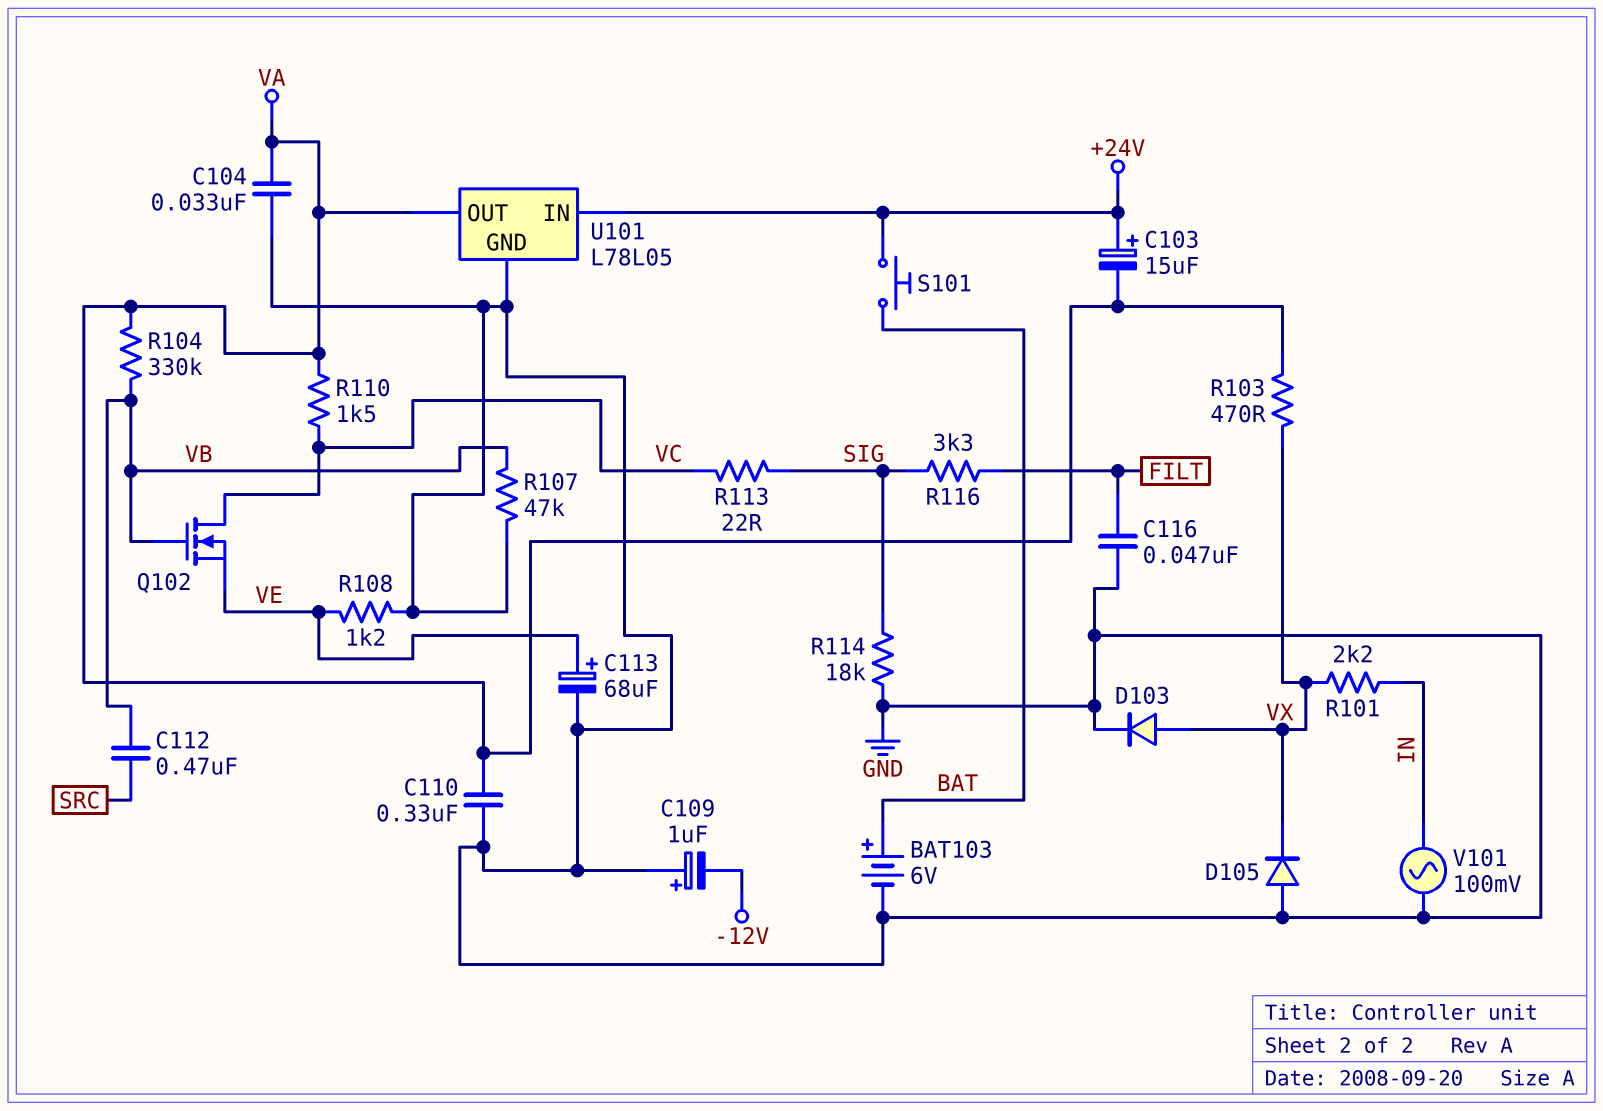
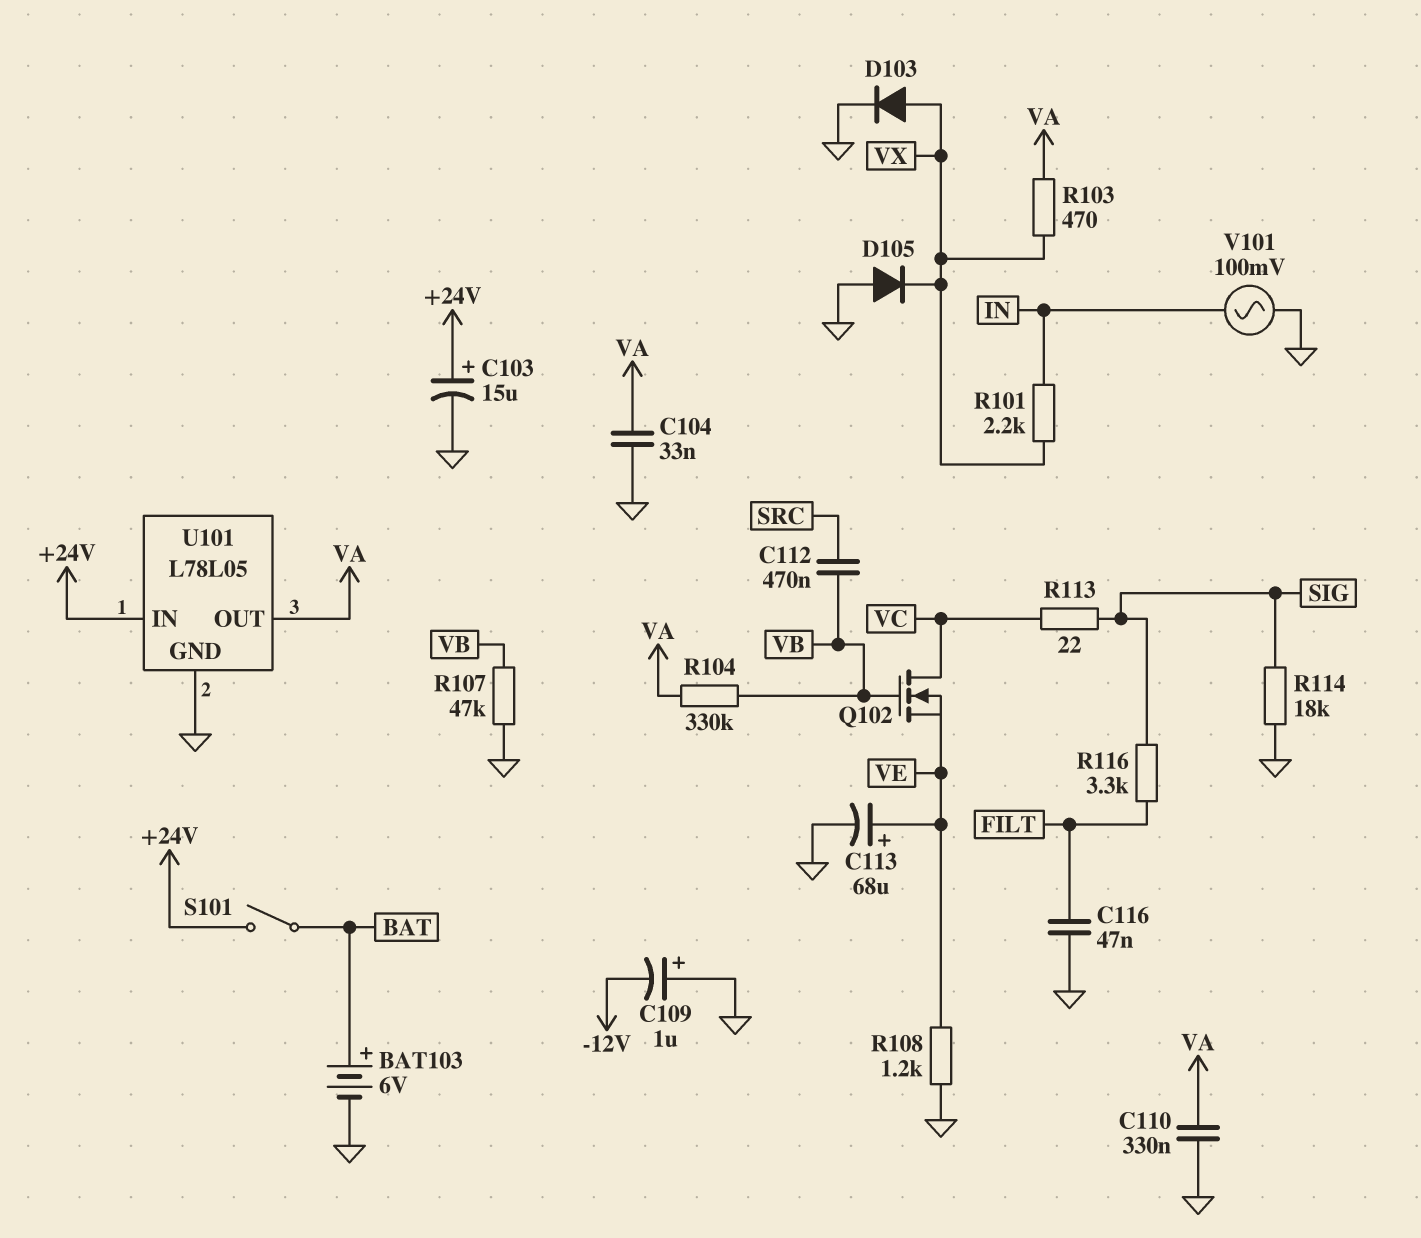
C103: 15uF (plus +24V, minus VA) -> 15uF (plus +24V, minus GND)
R110: 1.5k (VA, VC) -> none
S101: button (+24V, BAT) -> switch (+24V, BAT)

